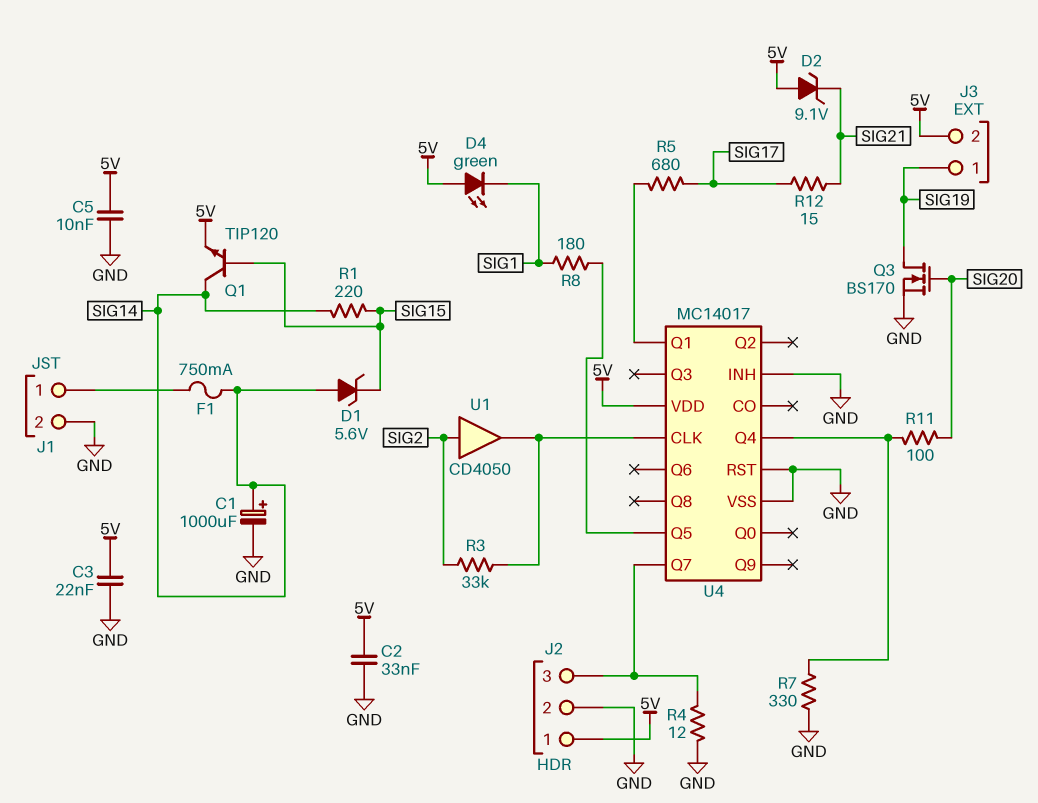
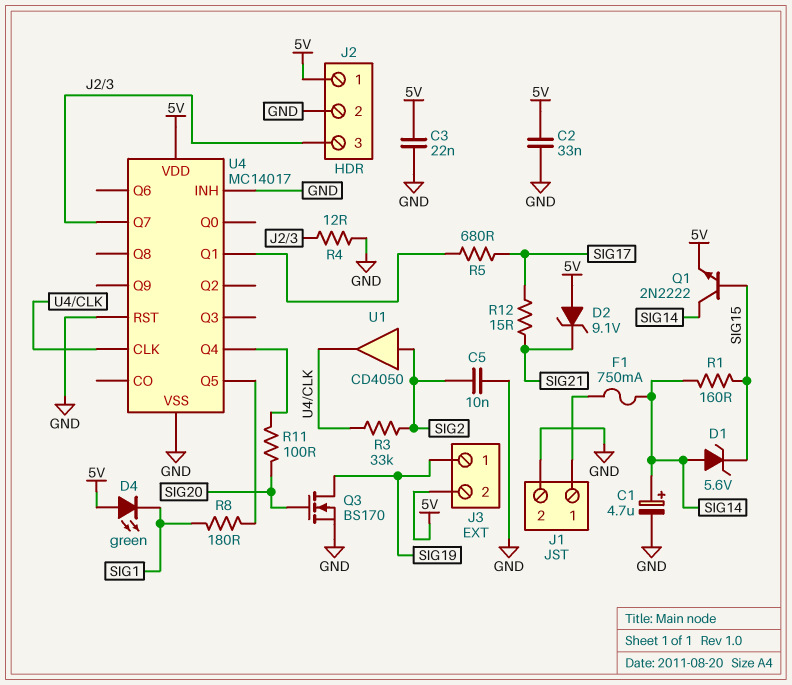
C1: 1000uF (plus SIG14, minus GND) -> 4.7uF (plus SIG14, minus GND)
C5: 10nF (5V, GND) -> 10nF (GND, SIG2)
Q1: NPN TIP120 (B SIG15, C SIG14, E 5V) -> NPN 2N2222 (B SIG15, C SIG14, E 5V)
R1: 220 (SIG14, SIG15) -> 160 (SIG14, SIG15)
R7: 330 (GND, U4/Q4) -> none

